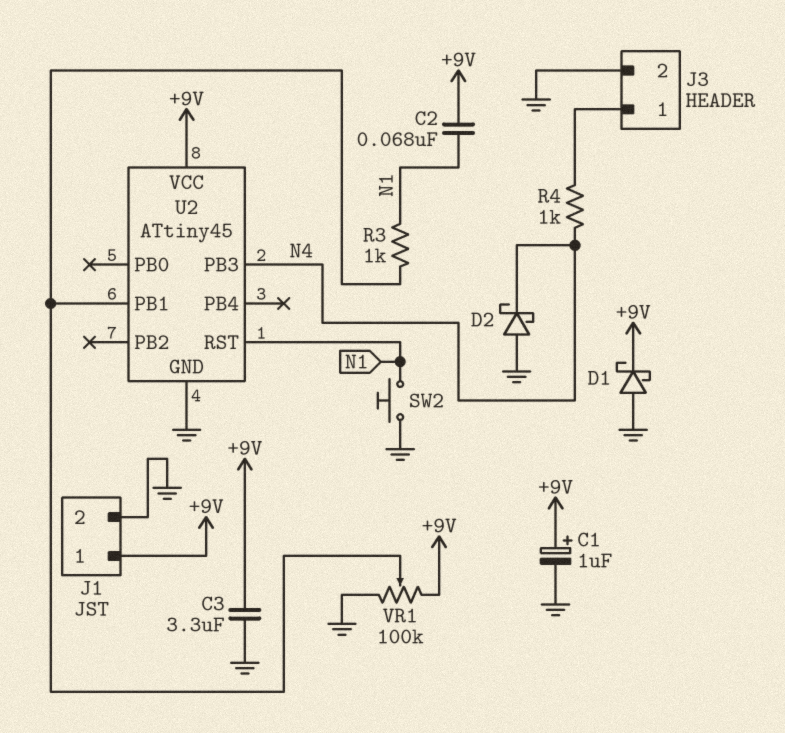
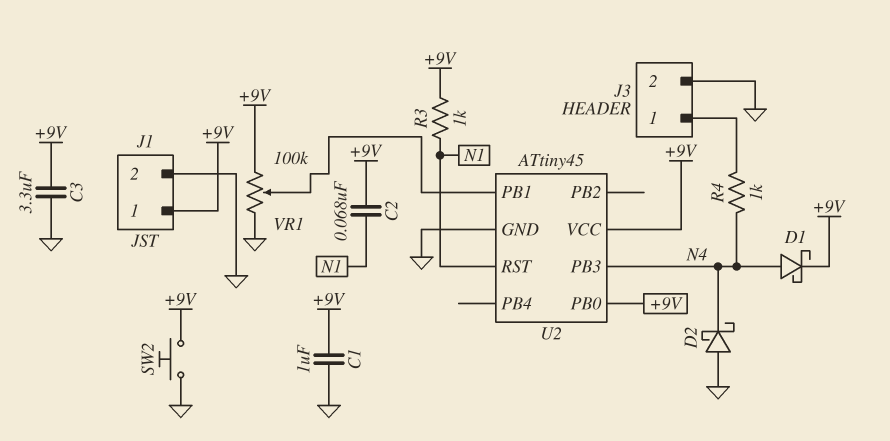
C1: 1uF (plus +9V, minus GND) -> 1uF (+9V, GND)
D1: schottky (A GND, K +9V) -> schottky (A N4, K +9V)
R3: 1k (N1, U2/PB1) -> 1k (+9V, N1)
SW2: button (GND, N1) -> button (+9V, GND)
U2 pin PB0: none -> +9V

